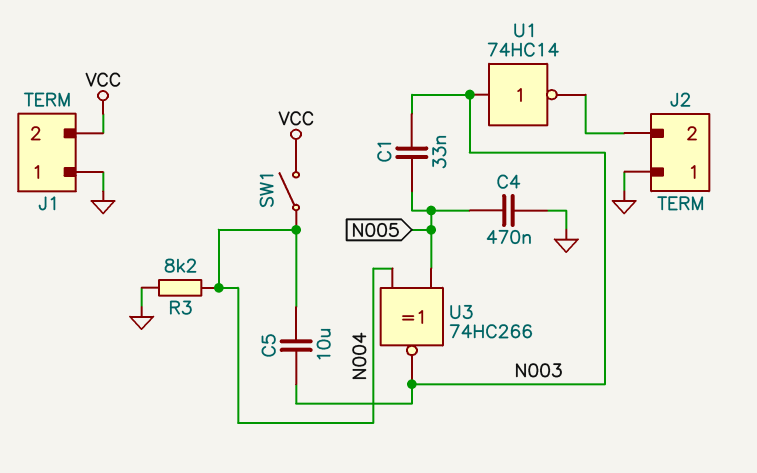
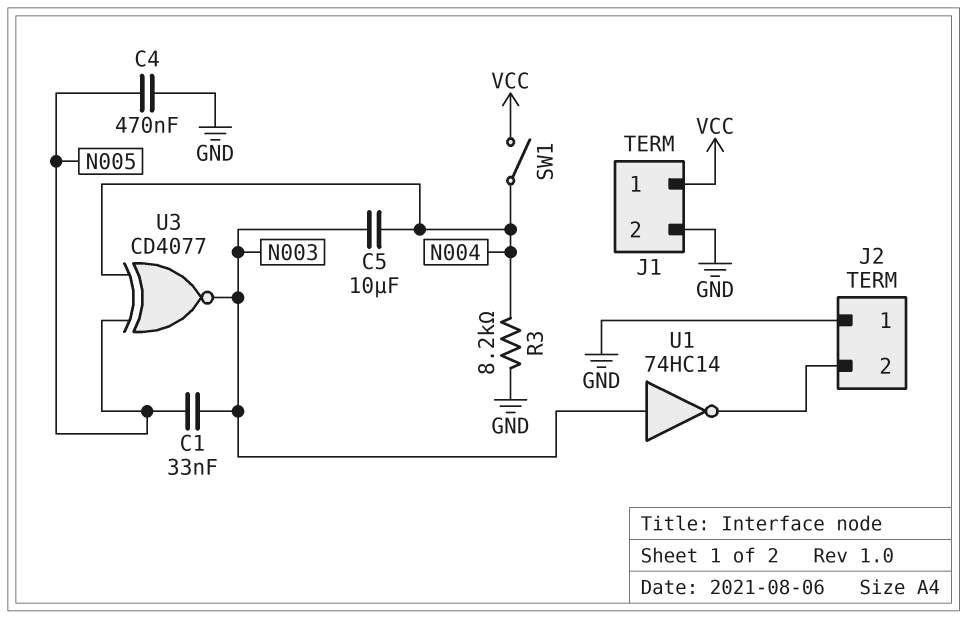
J1 pin 1: GND -> VCC
J1 pin 2: VCC -> GND
U3: XNOR 74HC266 (in N004, in N005, out N003) -> XNOR CD4077 (in N004, in N005, out N003)

